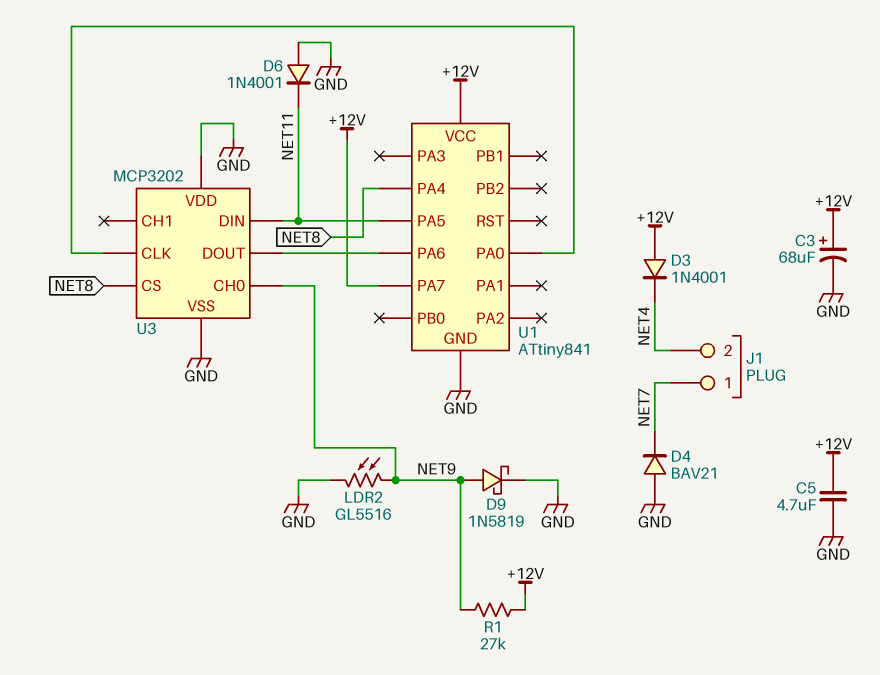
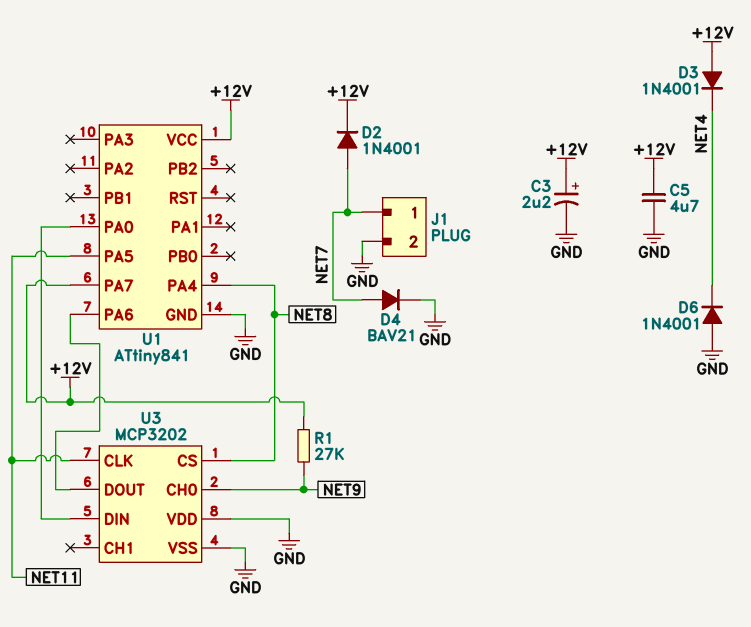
C3: 68uF (plus +12V, minus GND) -> 2.2uF (plus +12V, minus GND)
D2: none -> diode 1N4001 (A NET7, K +12V)
D4: diode BAV21 (A GND, K NET7) -> diode BAV21 (A NET7, K GND)
D6: diode 1N4001 (A GND, K NET11) -> diode 1N4001 (A GND, K NET4)
D9: schottky 1N5819 (A NET9, K GND) -> none
J1 pin 2: NET4 -> GND
LDR2: GL5516 (GND, NET9) -> none
U3 pin CLK: U1/PA0 -> NET11
U3 pin DIN: NET11 -> U1/PA0

